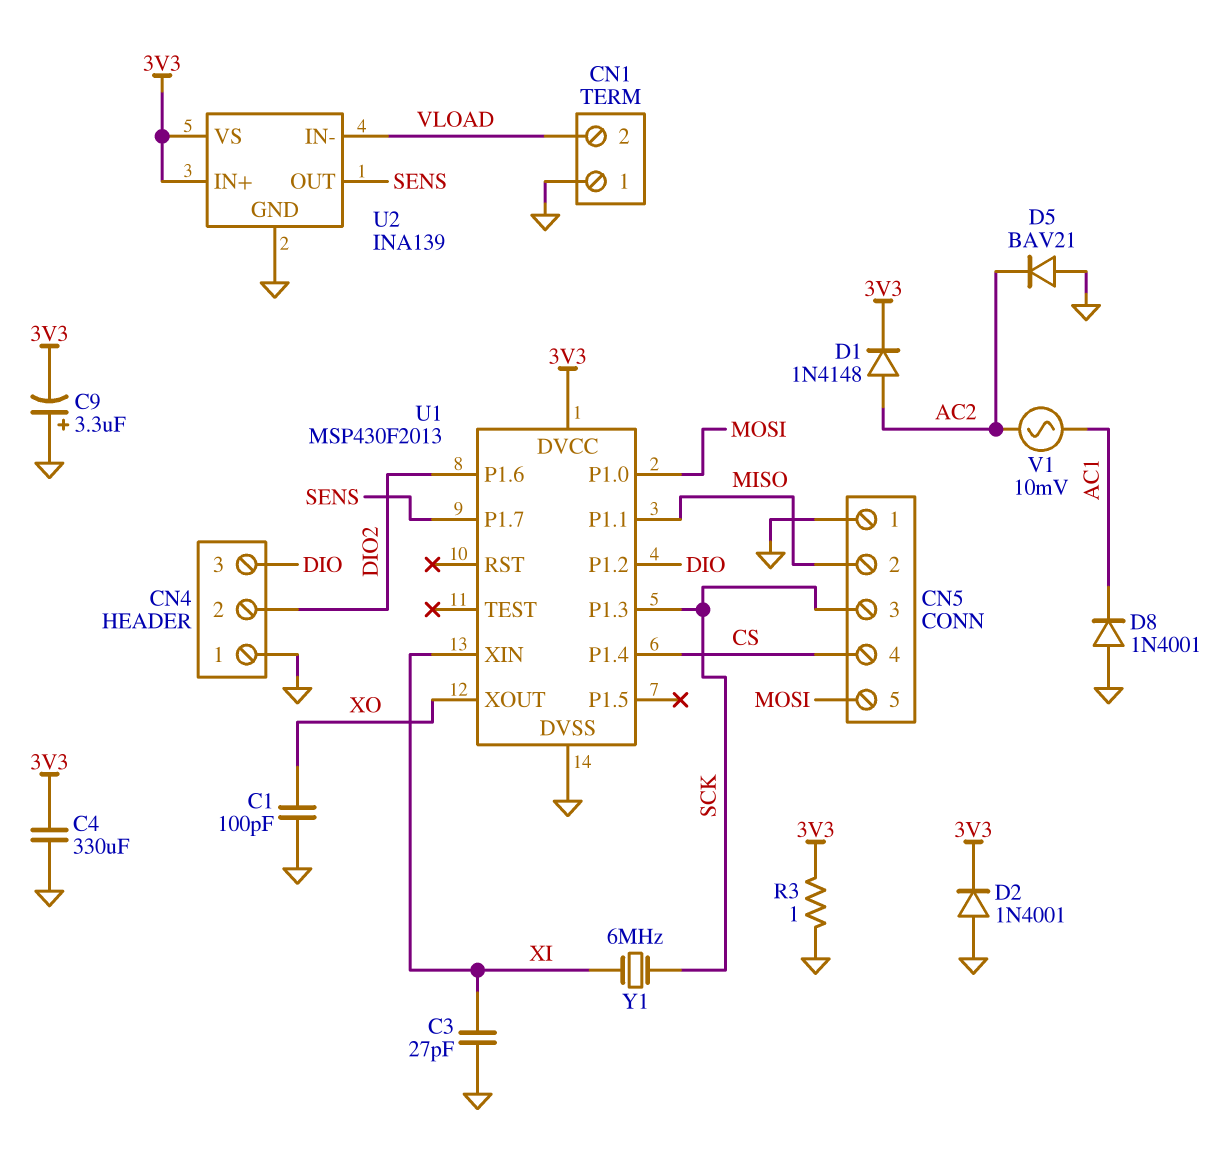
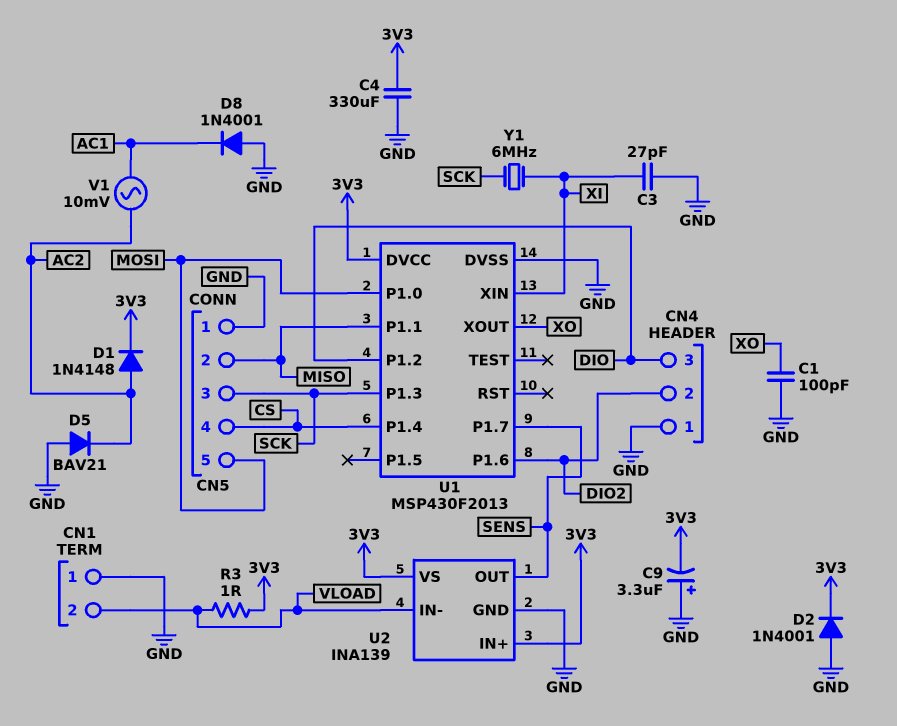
R3: 1 (3V3, GND) -> 1 (3V3, VLOAD)

